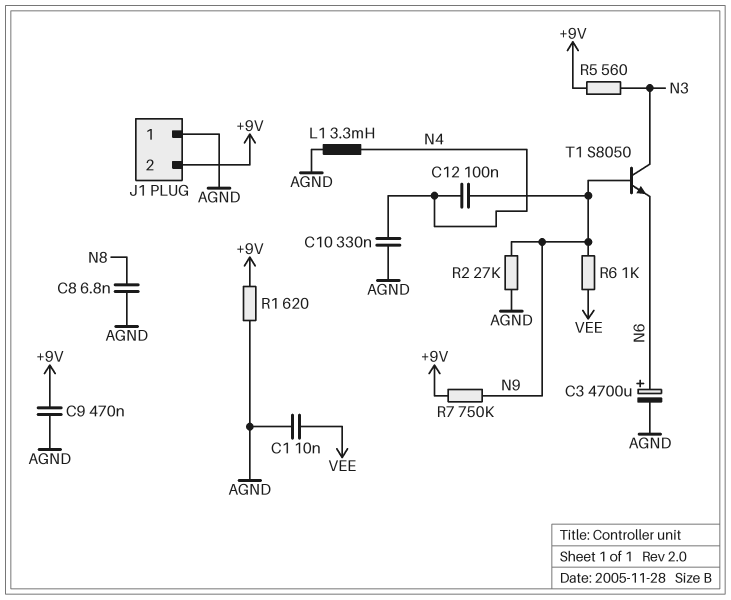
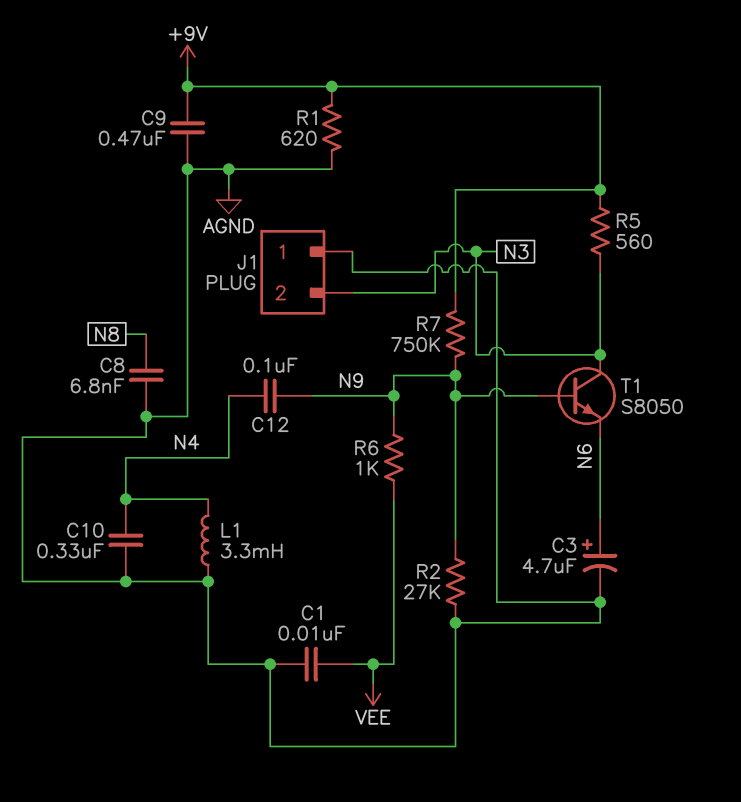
C3: 4700uF (plus N6, minus AGND) -> 4.7uF (plus N6, minus AGND)
J1 pin 2: +9V -> N3

